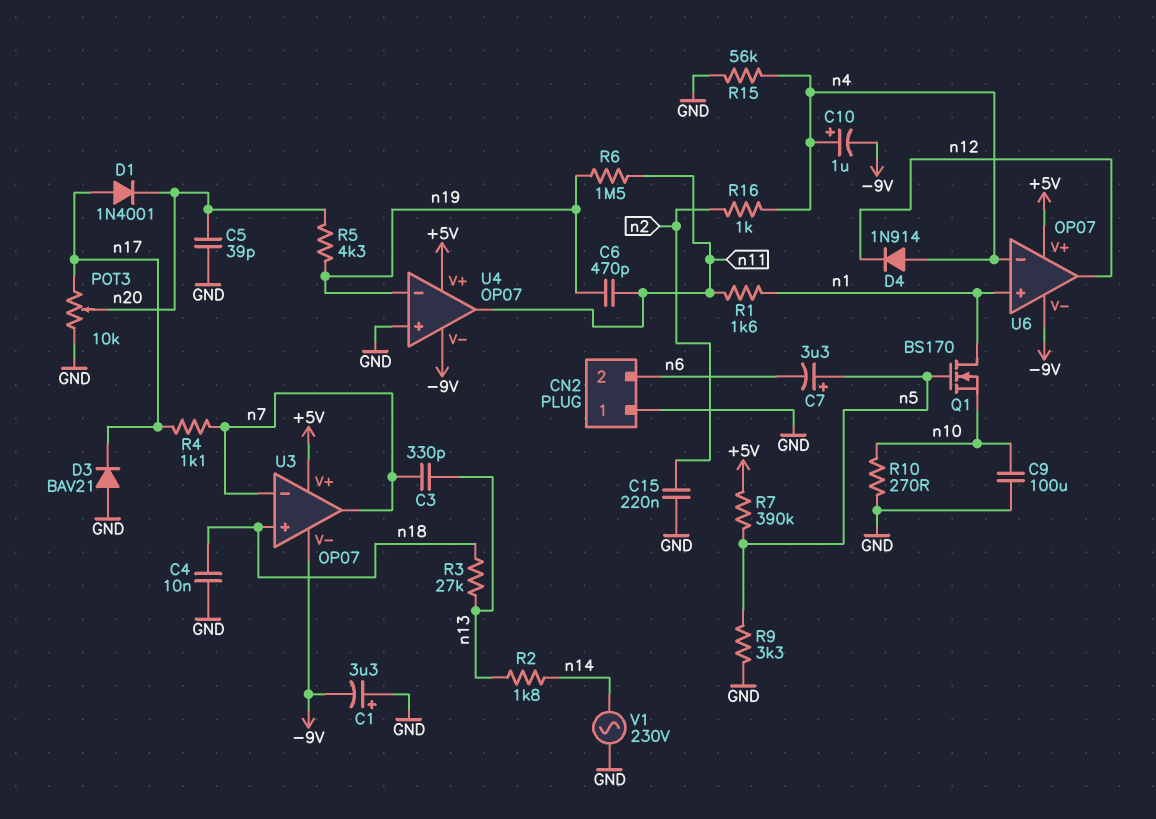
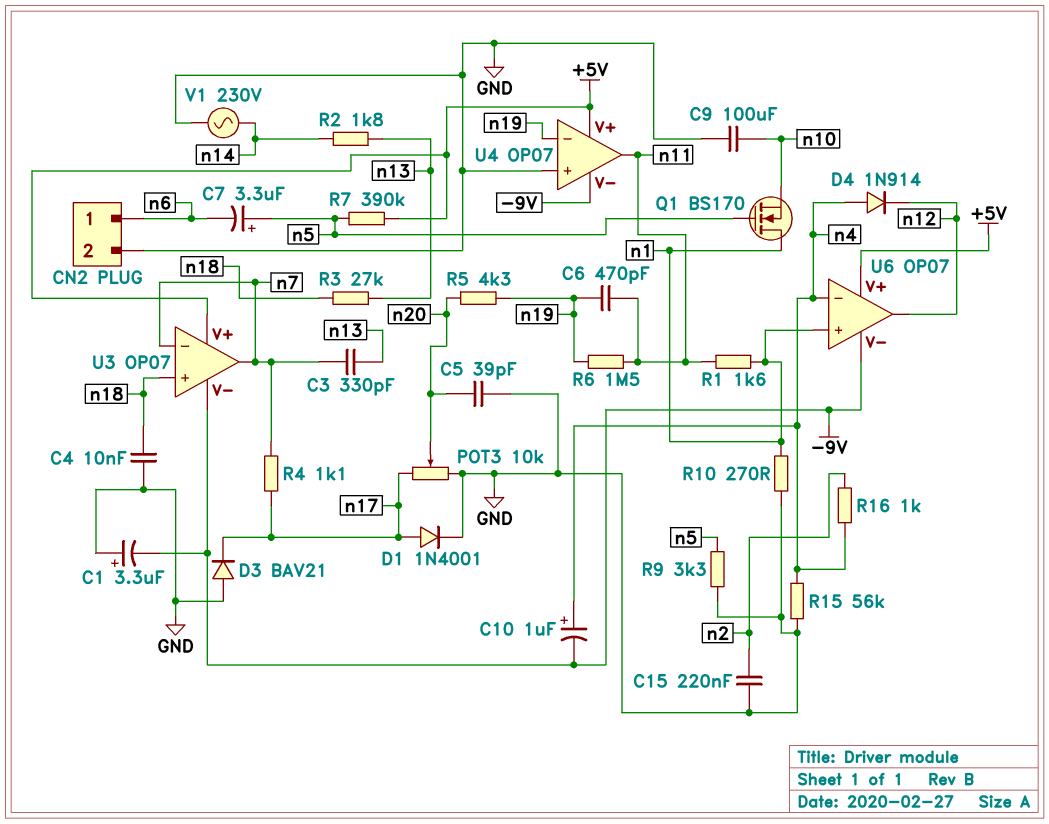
CN2 pin 1: GND -> n6
CN2 pin 2: n6 -> GND
D1: diode 1N4001 (A n17, K n20) -> diode 1N4001 (A n17, K GND)
R10: 270 (GND, n10) -> 270 (GND, n1)

